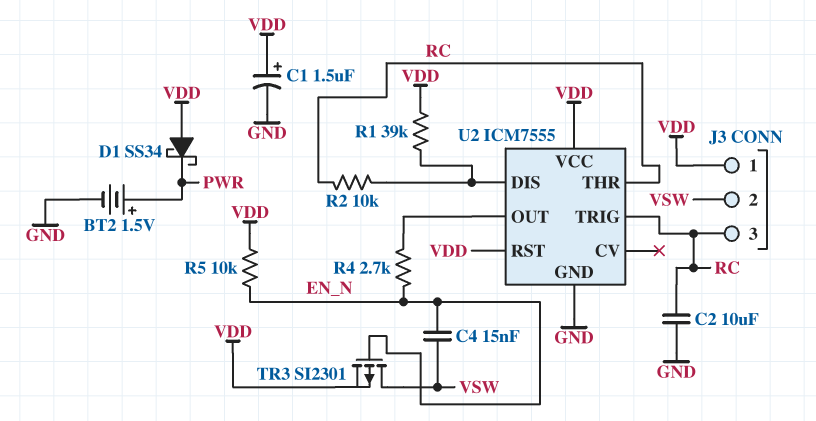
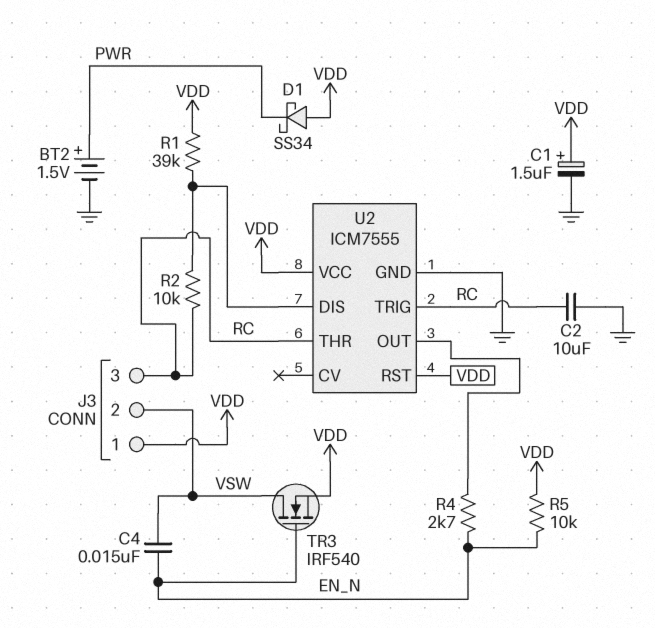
TR3: PMOS SI2301 (G EN_N, D VSW, S VDD) -> NMOS IRF540 (G EN_N, D VSW, S VDD)

